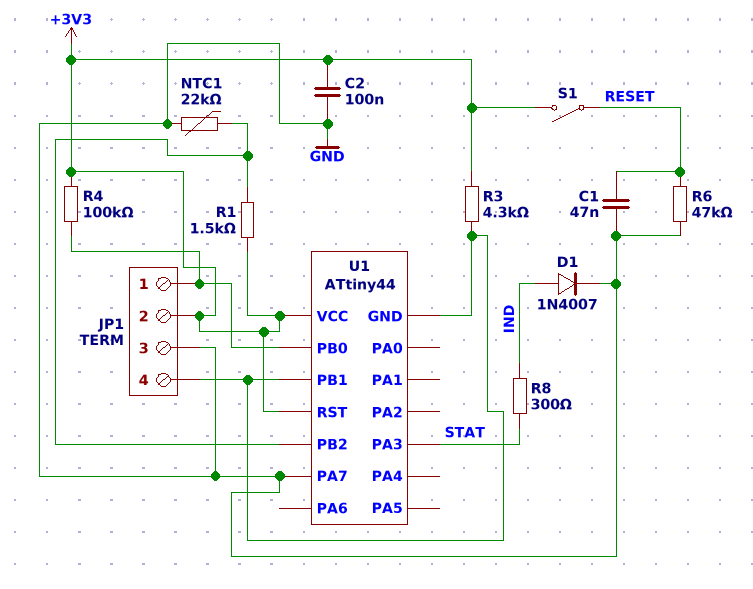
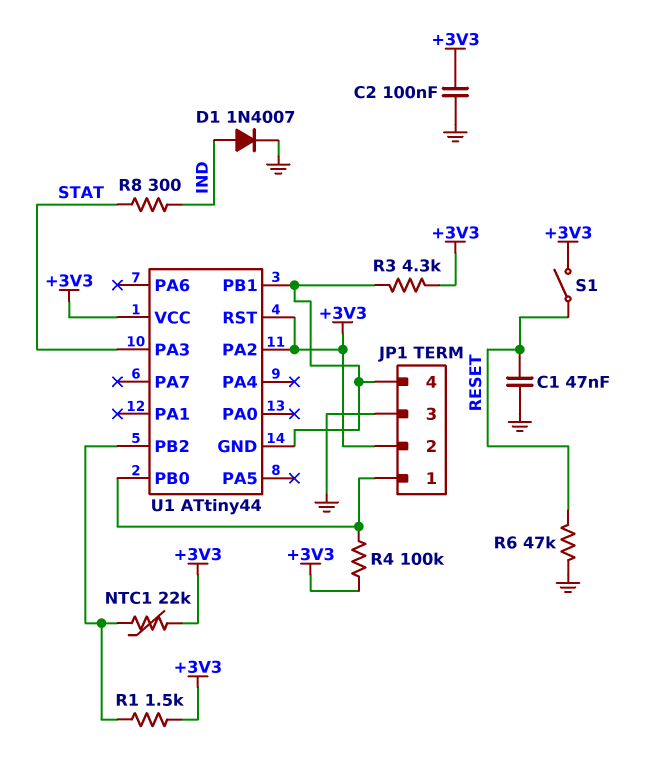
NTC1: 22k (GND, U1/PB2) -> 22k (+3V3, U1/PB2)
U1 pin PA2: none -> +3V3
U1 pin PA7: GND -> none

